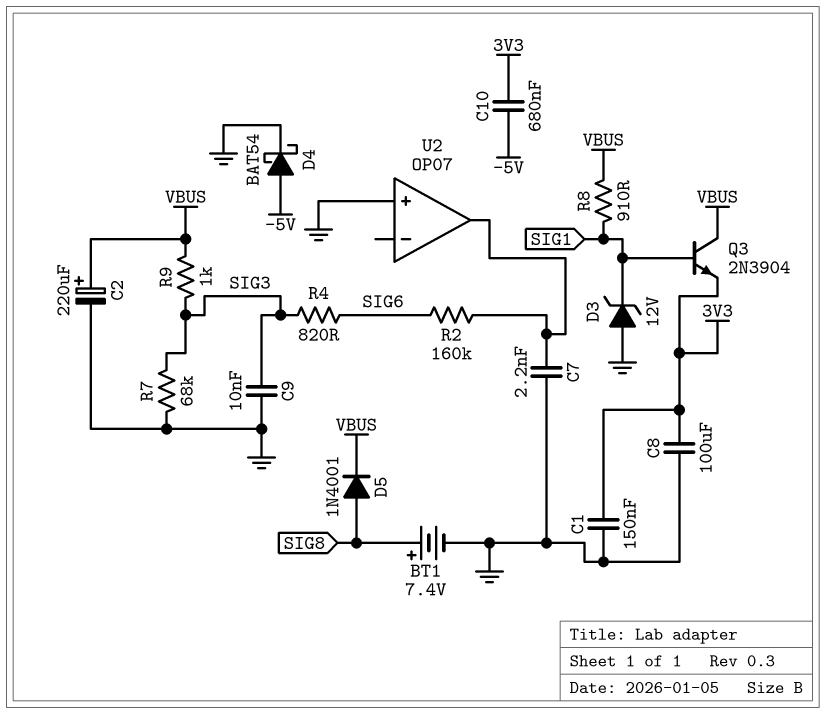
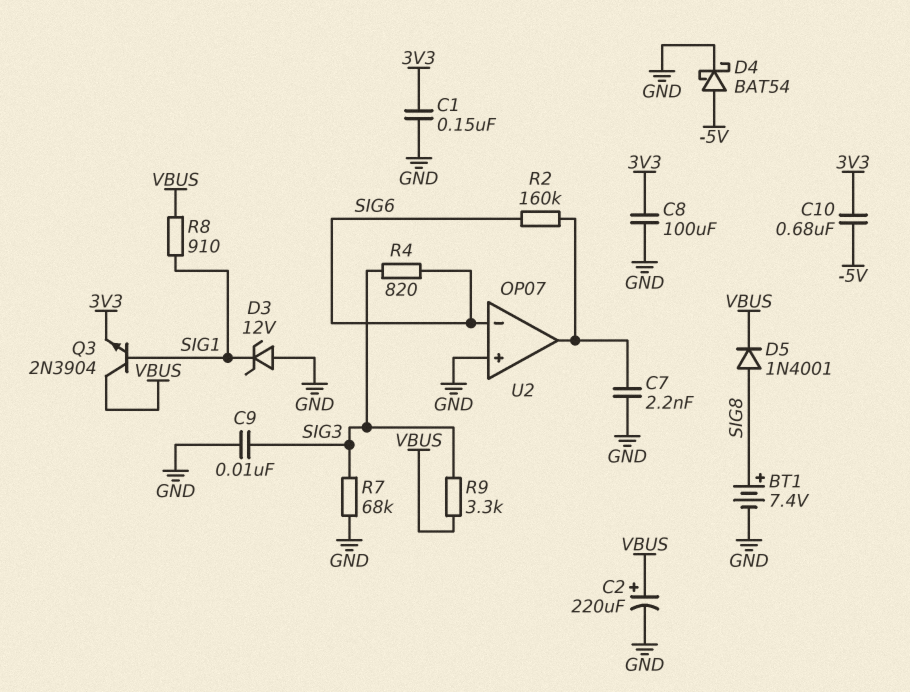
R9: 1k (SIG3, VBUS) -> 3.3k (SIG3, VBUS)
U2 pin in-: none -> SIG6

